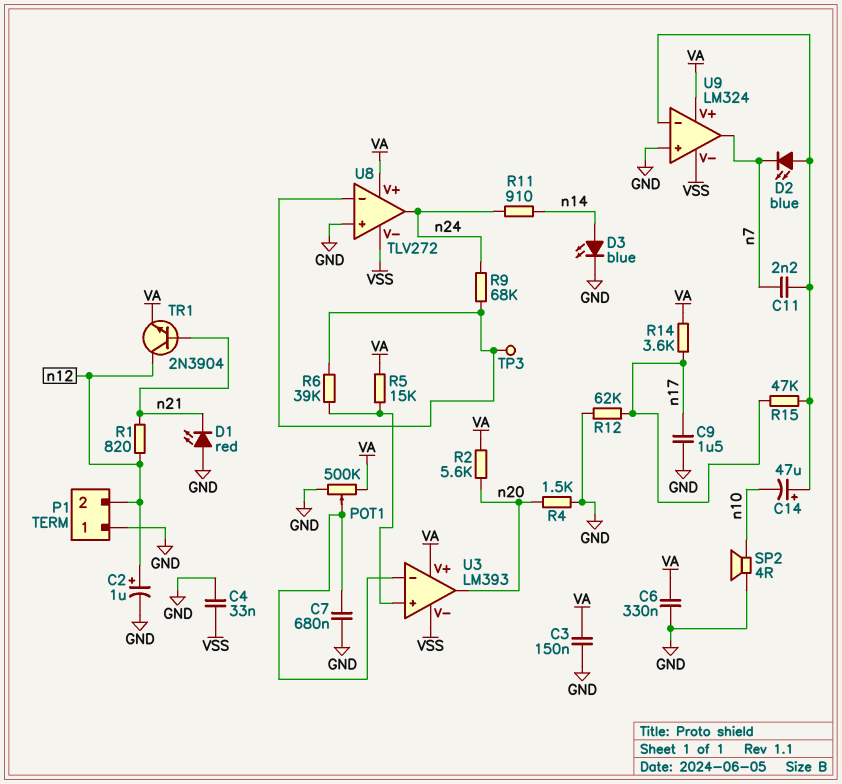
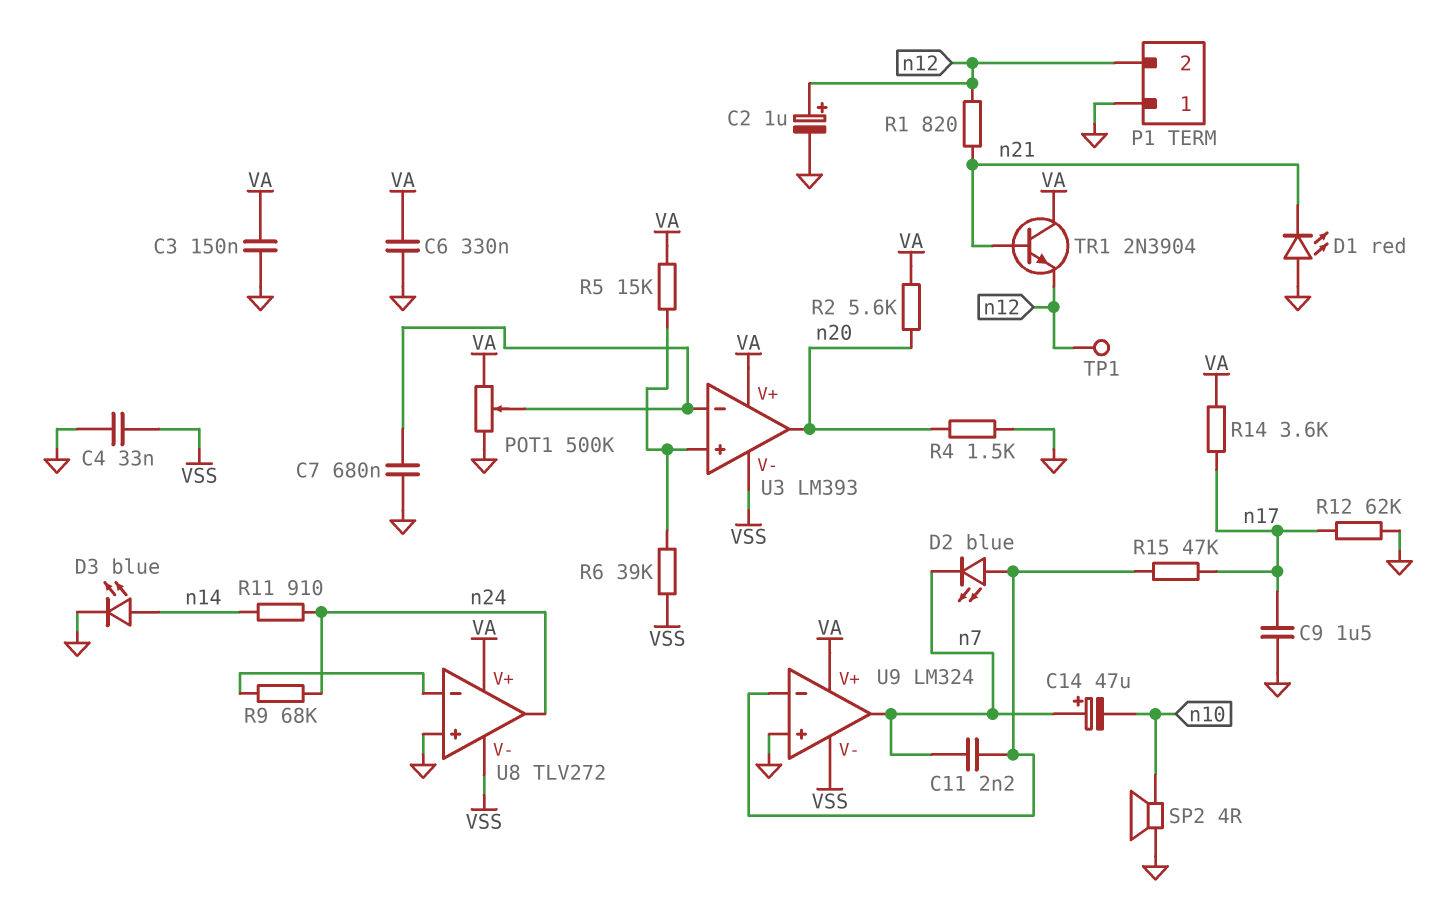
C14: 47uF (plus U9/in-, minus n10) -> 47uF (plus n7, minus n10)
R6: 39k (U3/in+, U8/in-) -> 39k (U3/in+, VSS)
TP1: none -> test point (n12)
TP3: test point (U8/in-) -> none
TR1: NPN 2N3904 (B n21, C n12, E VA) -> NPN 2N3904 (B n21, C VA, E n12)

